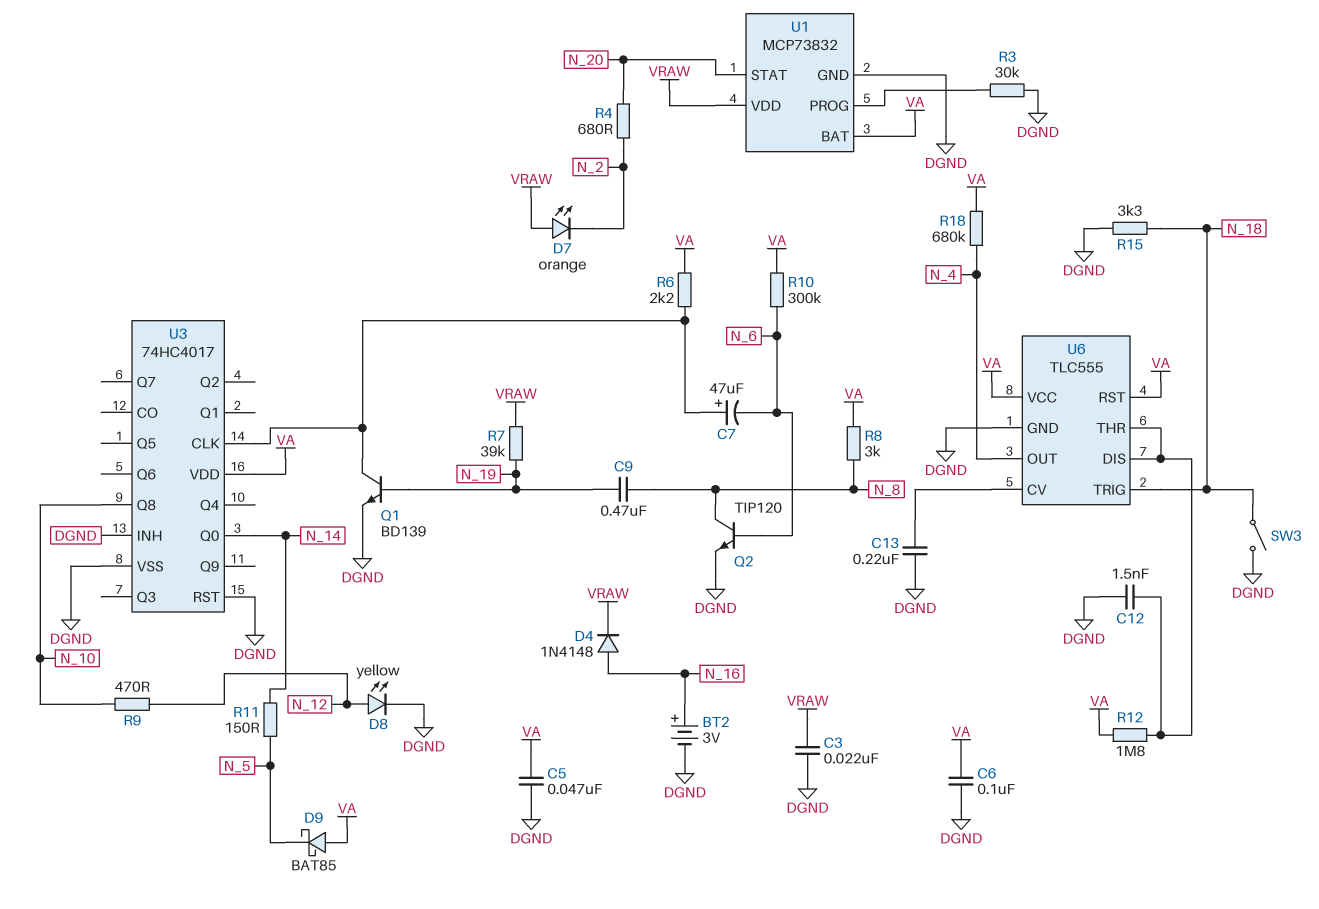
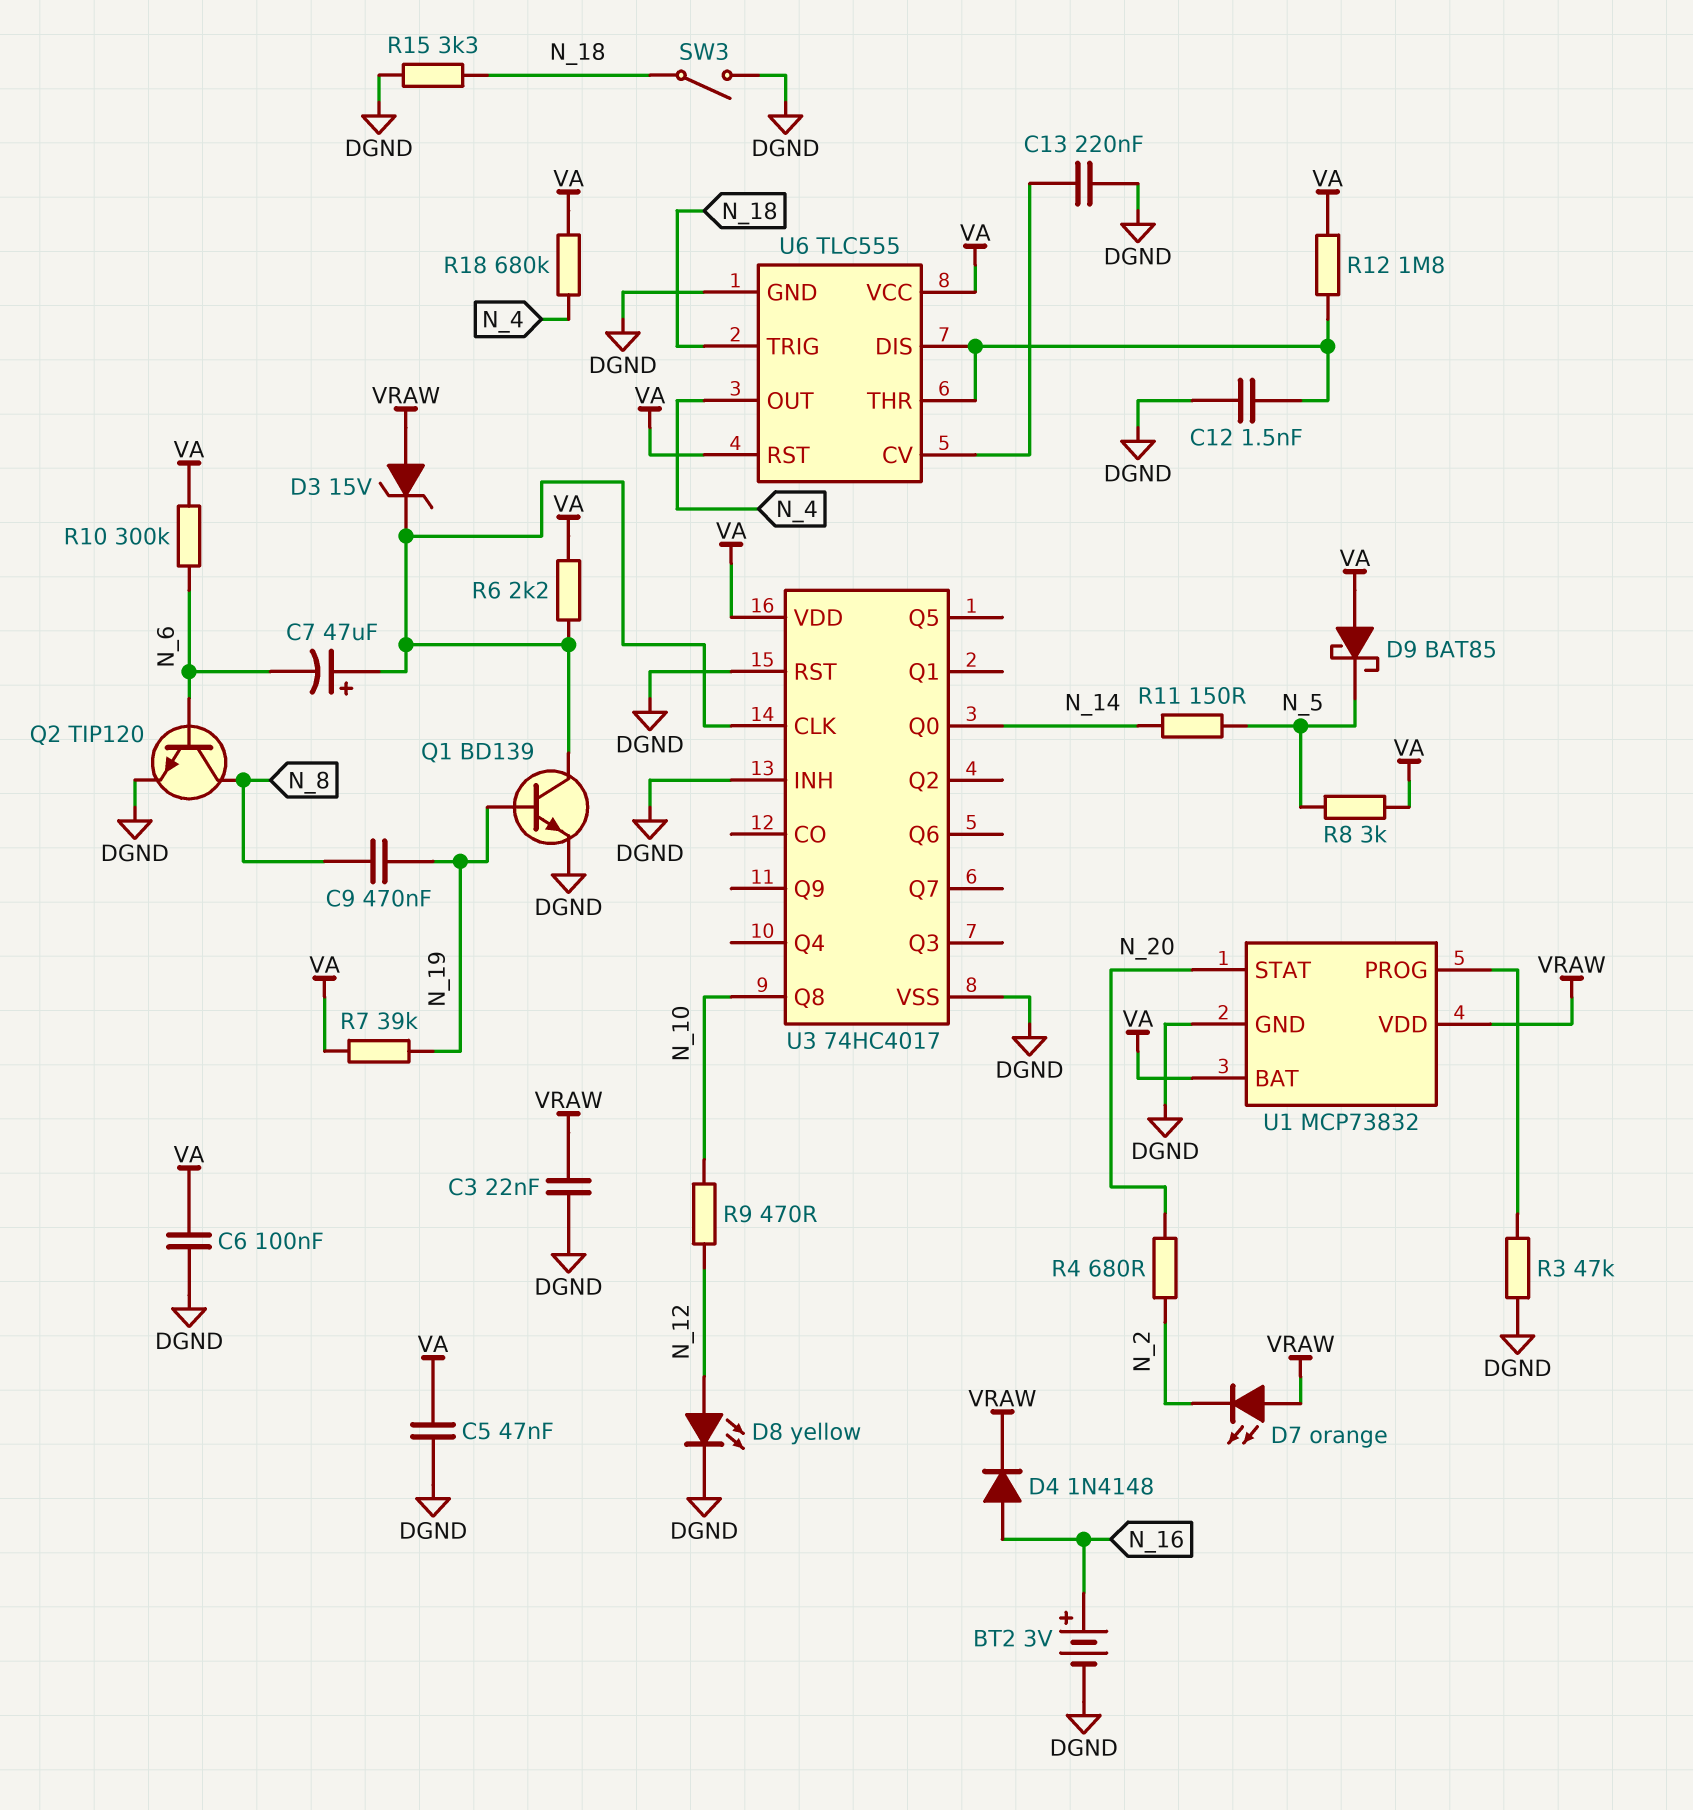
D3: none -> zener 15V (A VRAW, K U3/CLK)
R3: 30k (DGND, U1/PROG) -> 47k (DGND, U1/PROG)
R7: 39k (N_19, VRAW) -> 39k (N_19, VA)
R8: 3k (N_8, VA) -> 3k (N_5, VA)

